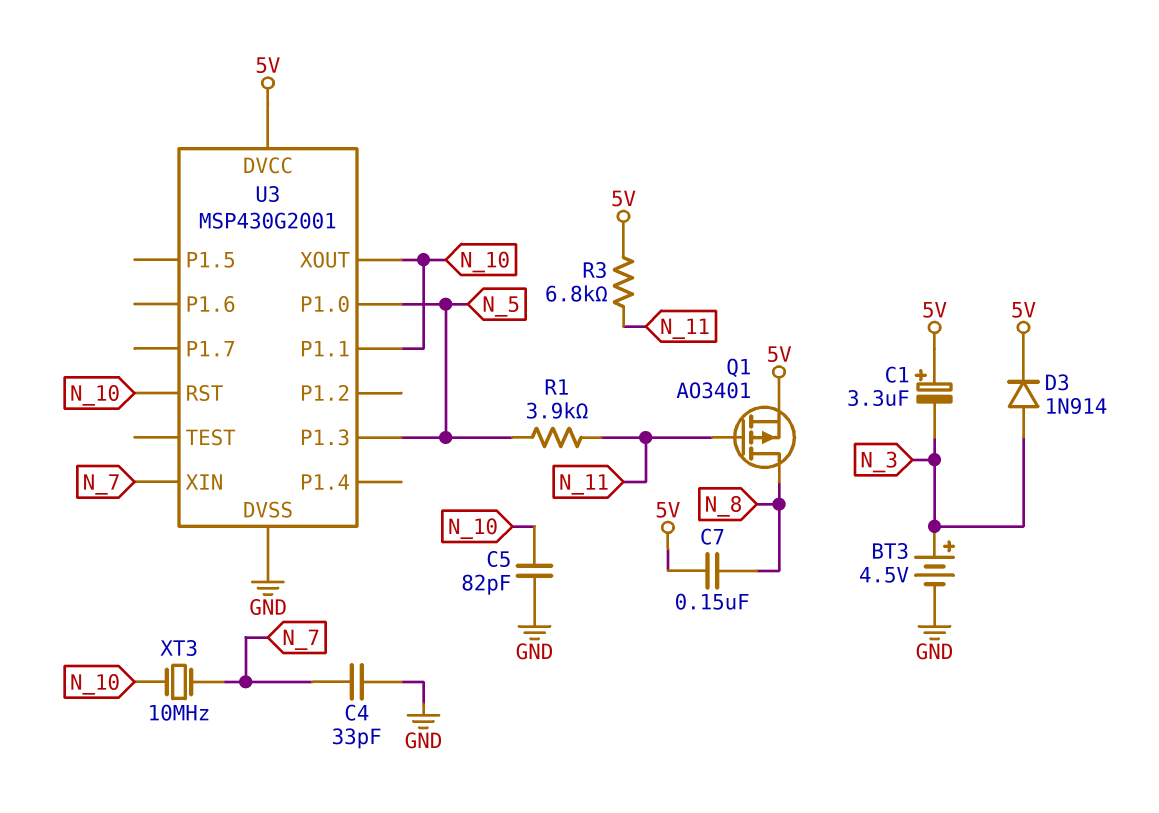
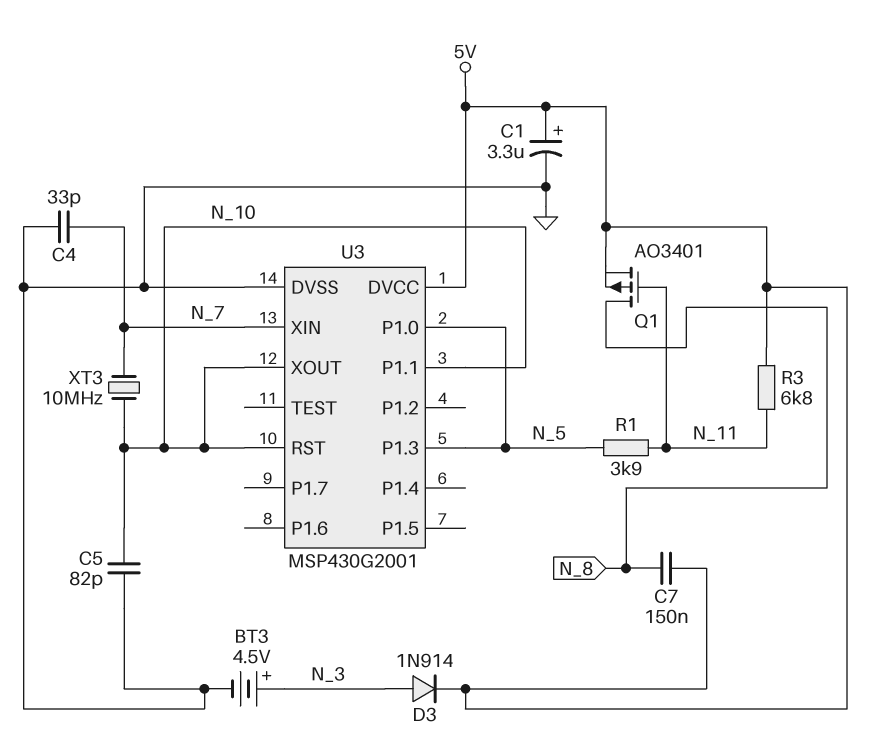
C1: 3.3uF (plus 5V, minus N_3) -> 3.3uF (plus 5V, minus GND)

